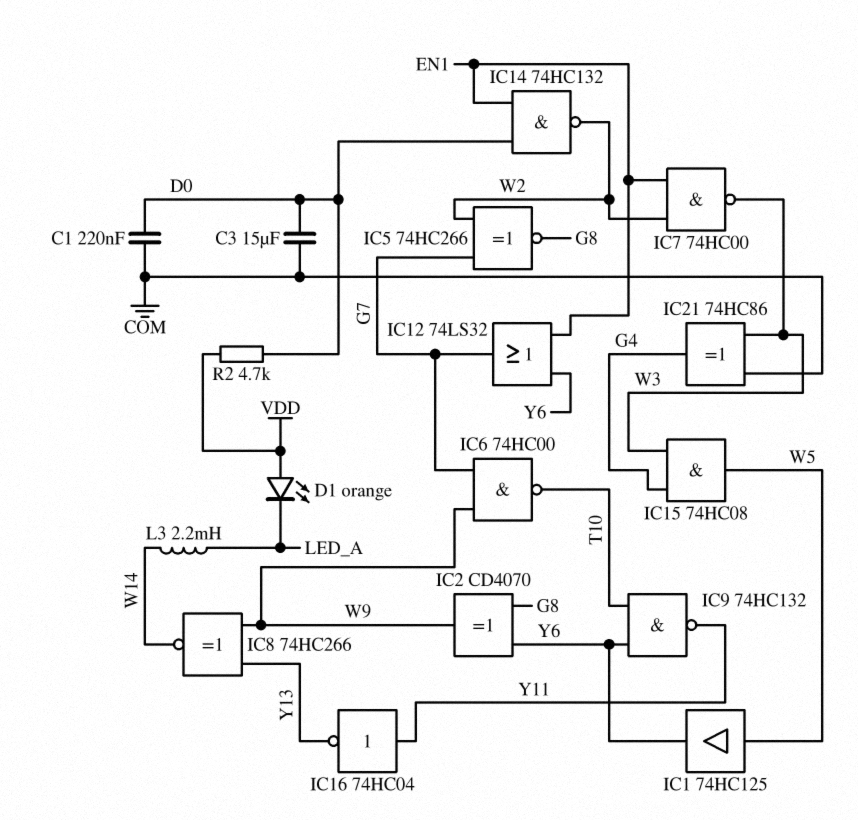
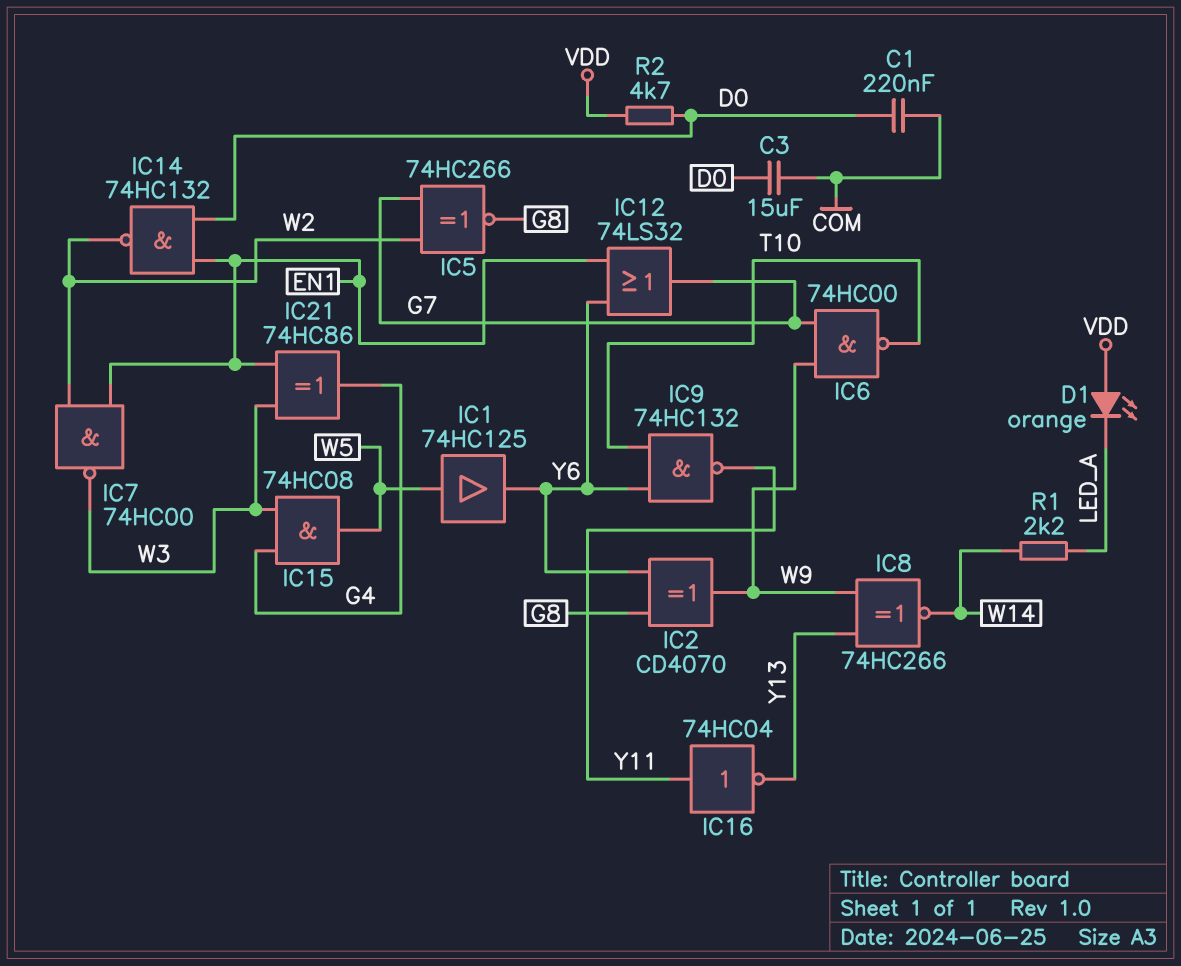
IC21: XOR 74HC86 (in COM, in W3, out G4) -> XOR 74HC86 (in EN1, in W3, out G4)
L3: 2.2mH (LED_A, W14) -> none
R1: none -> 2.2k (LED_A, W14)

